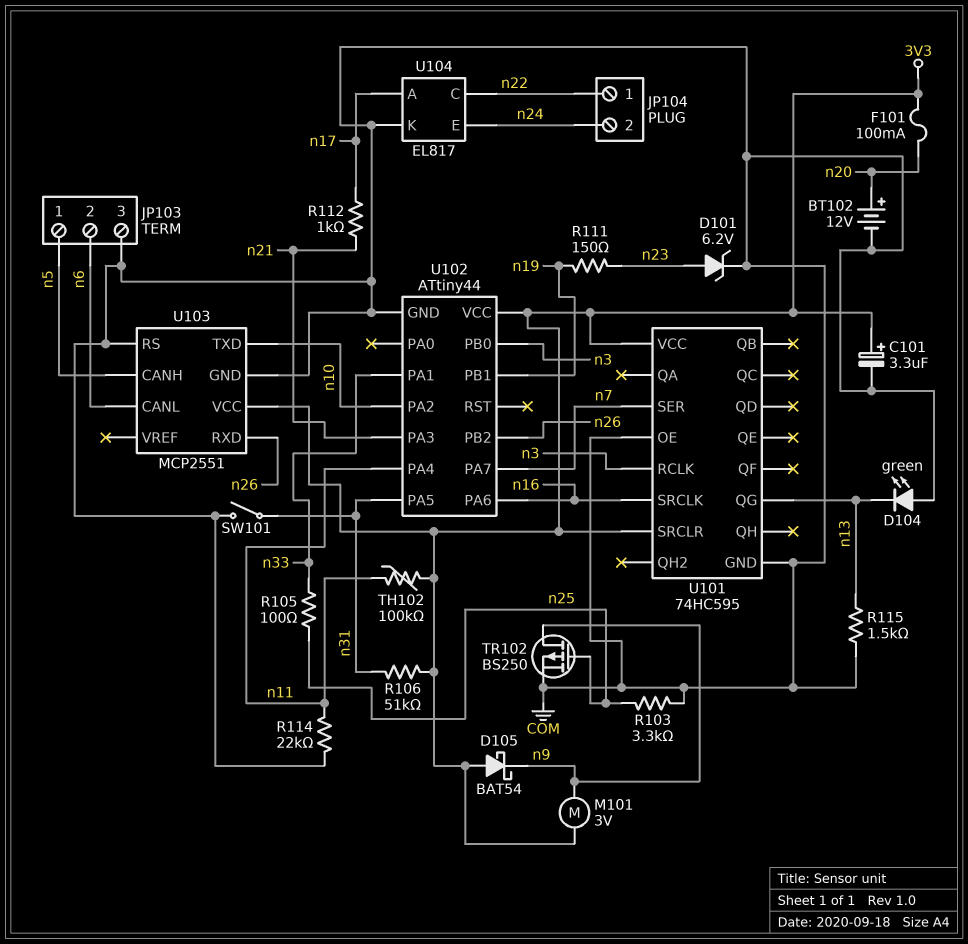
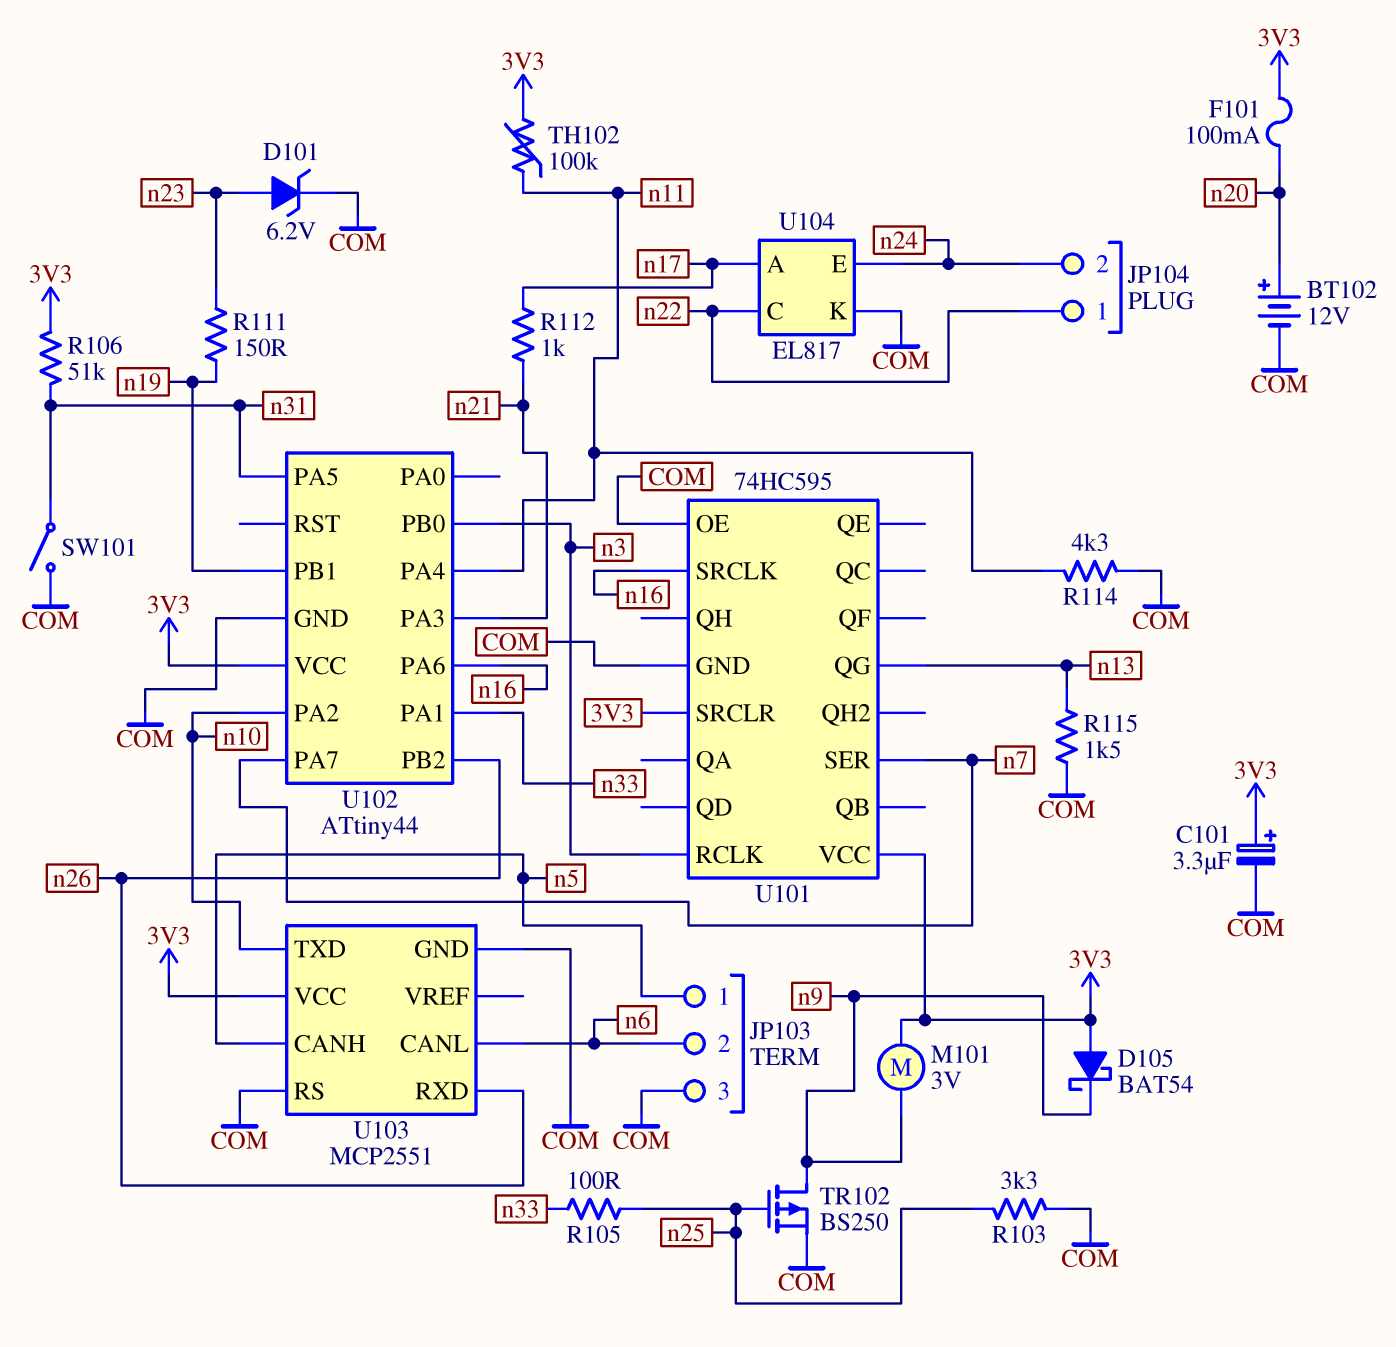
D104: LED green (A COM, K n13) -> none
R114: 22k (COM, n11) -> 4.3k (COM, n11)

